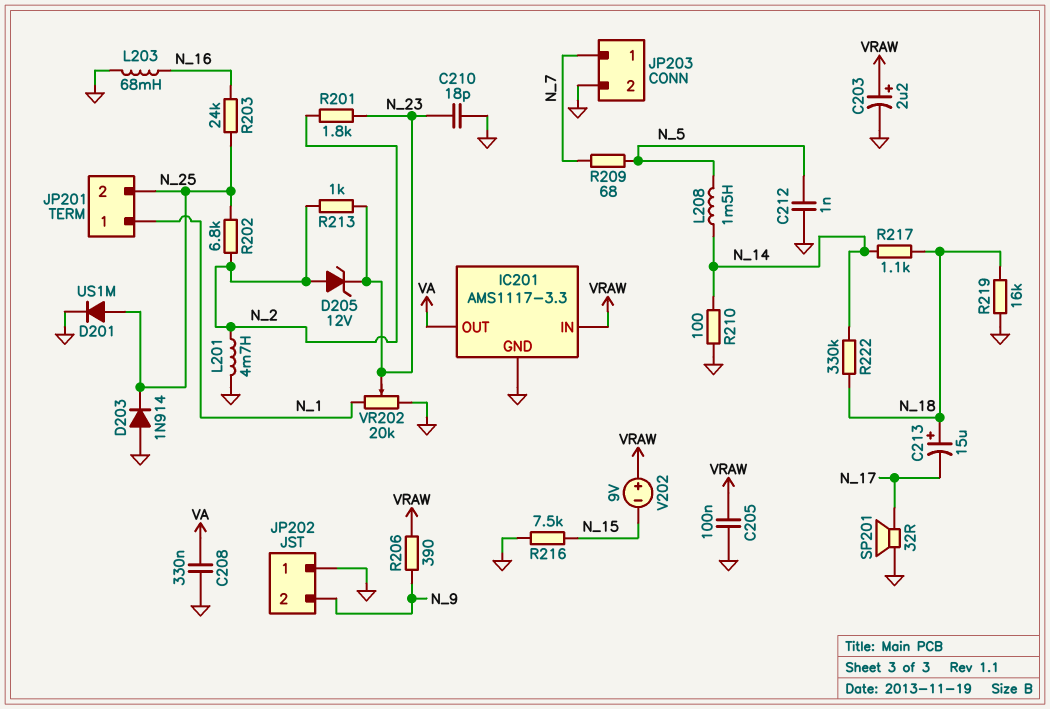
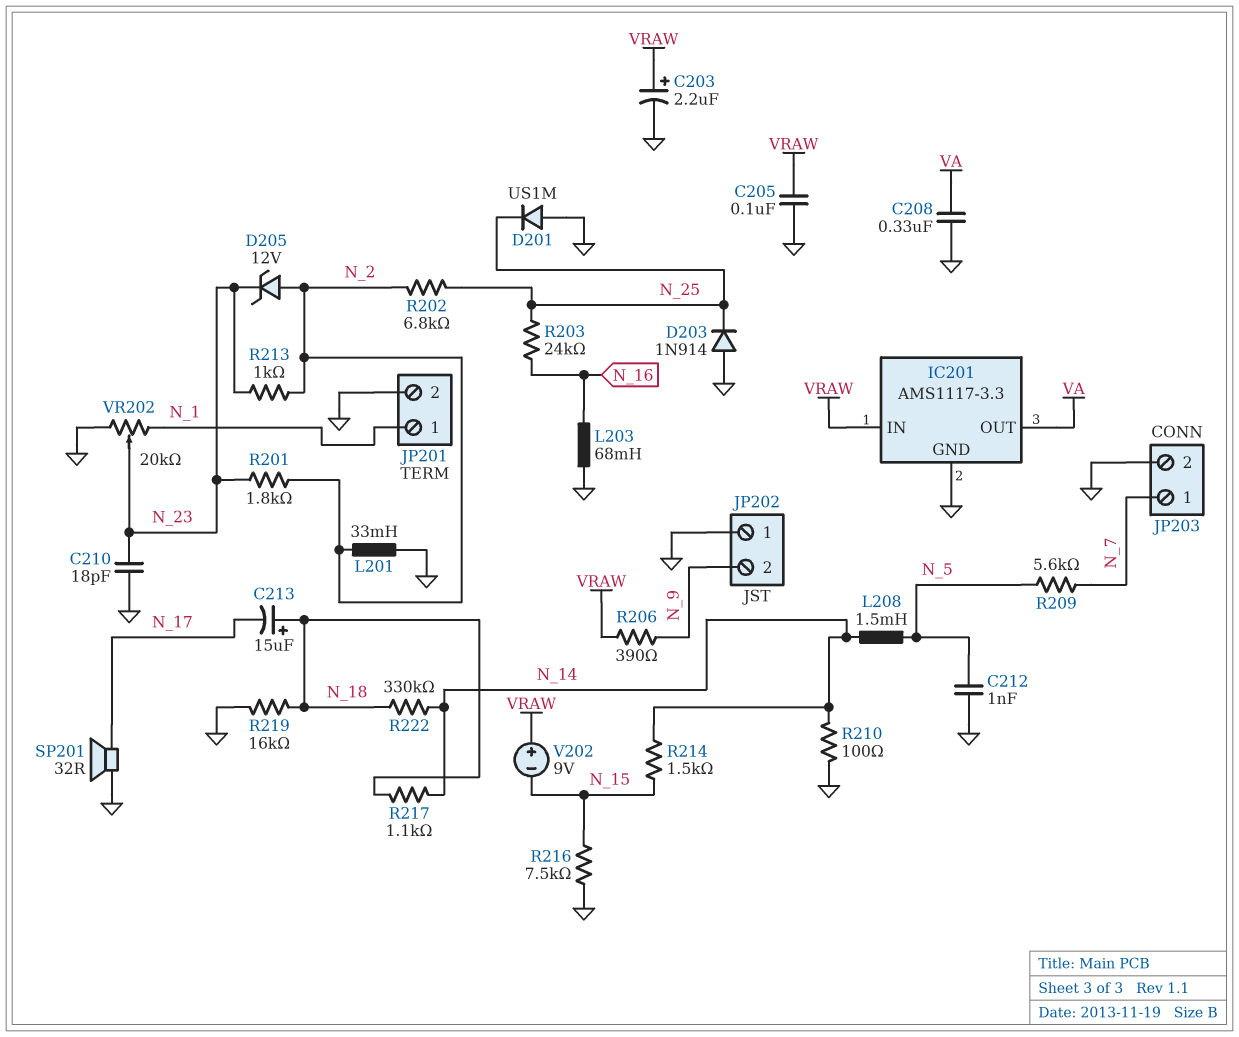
D201: diode US1M (A N_25, K GND) -> diode US1M (A GND, K N_25)
JP201 pin 2: N_25 -> GND
L201: 4.7mH (GND, N_2) -> 33mH (GND, N_2)
R209: 68 (N_5, N_7) -> 5.6k (N_5, N_7)
R214: none -> 1.5k (N_14, N_15)

